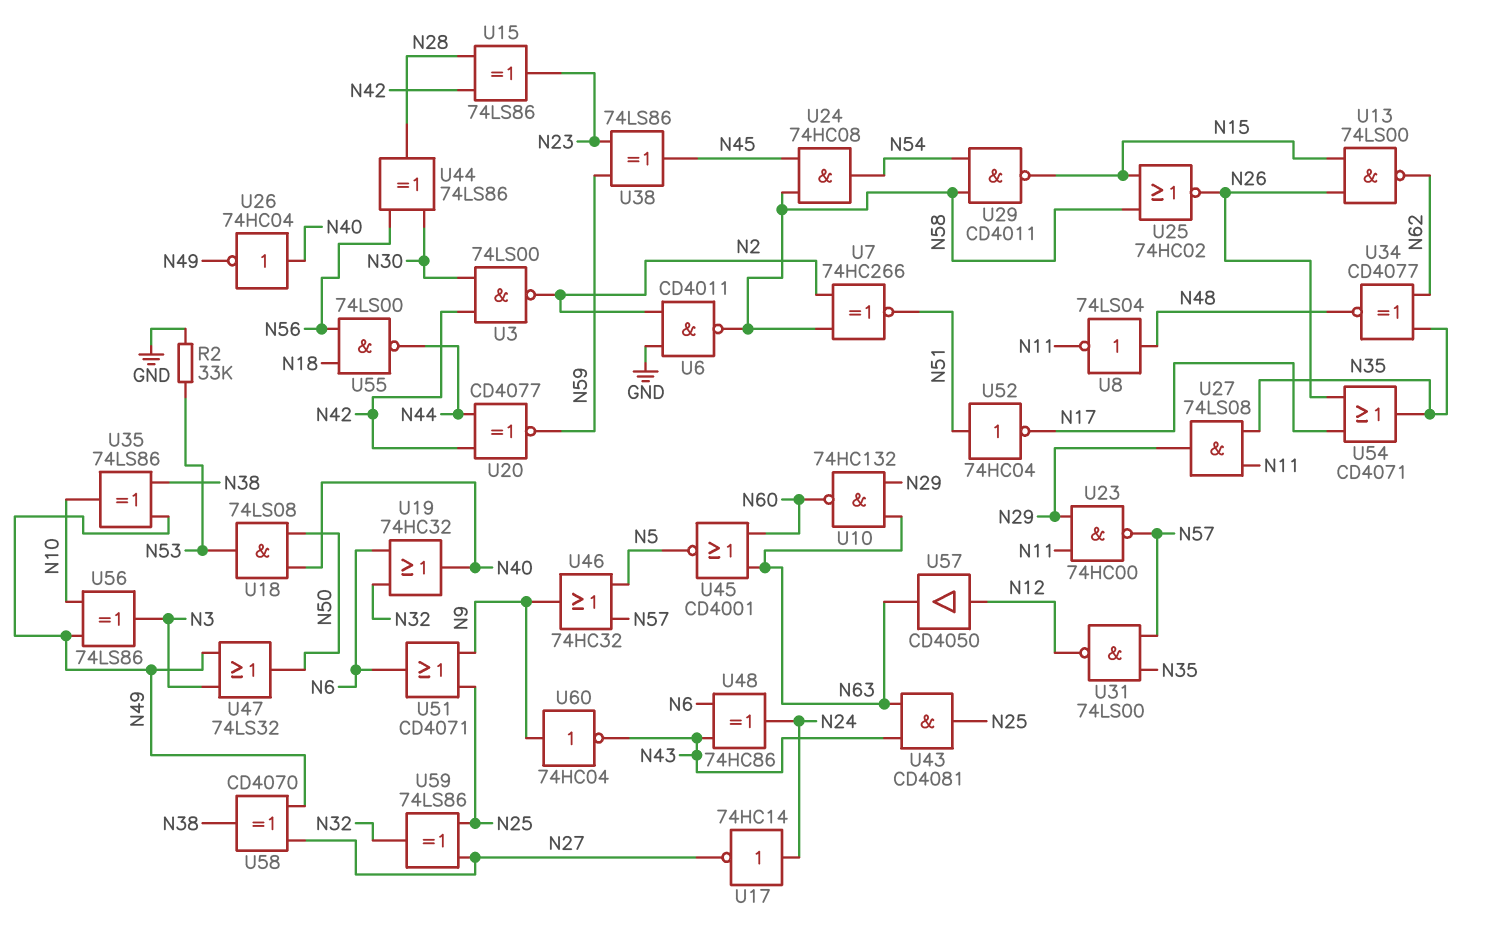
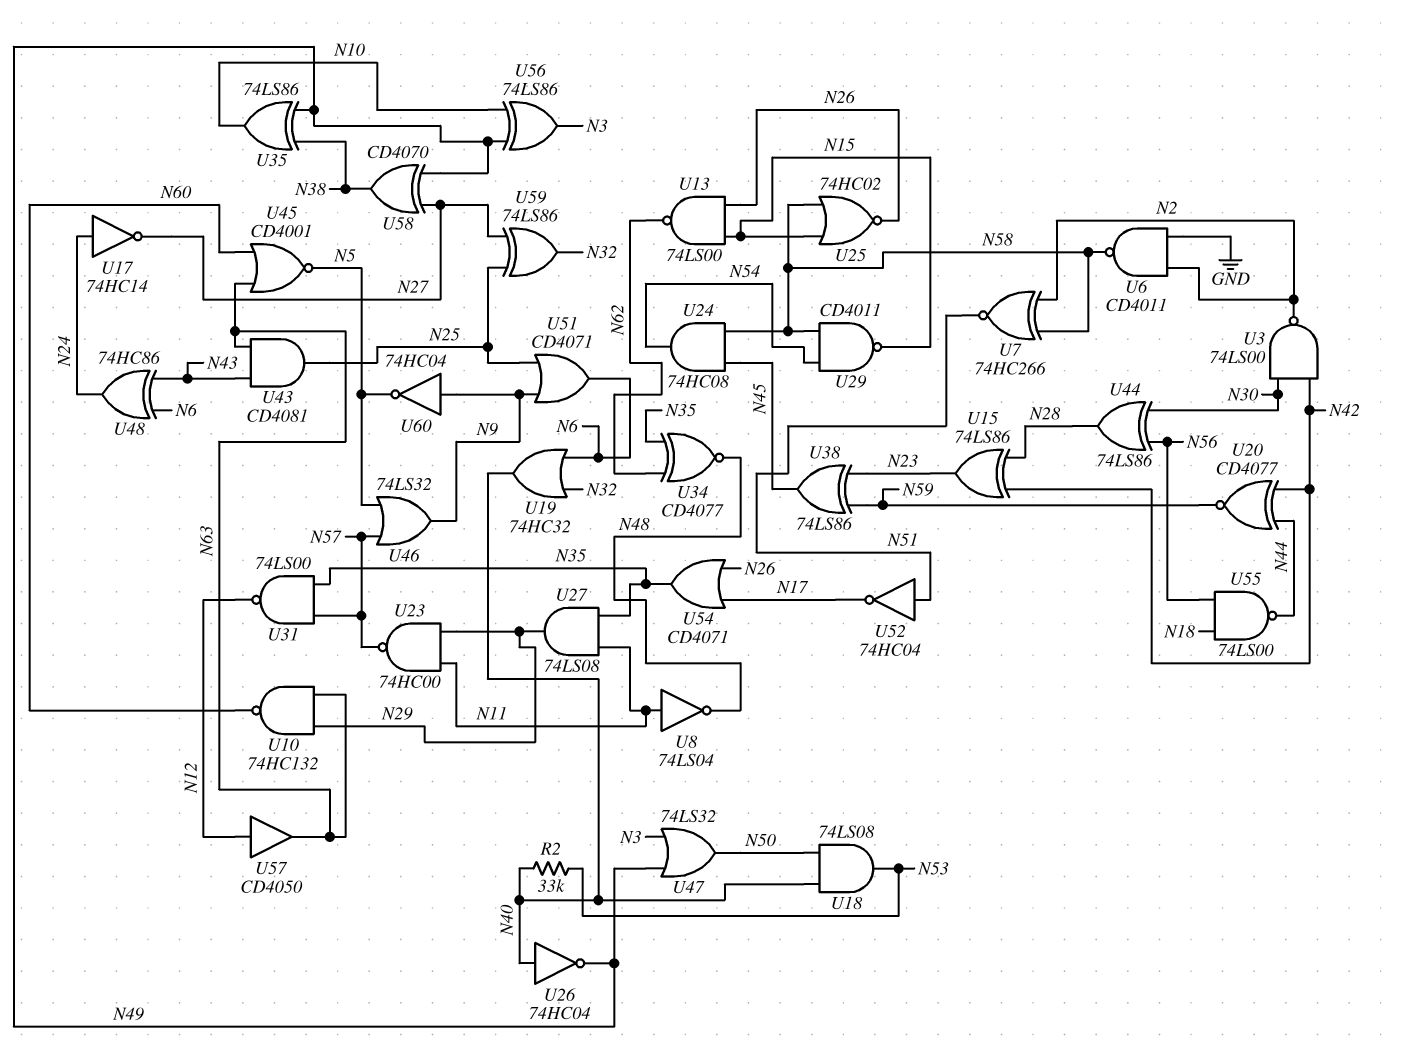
R2: 33k (GND, N53) -> 33k (N40, N53)
U8: NOT 74LS04 (in N48, out N11) -> NOT 74LS04 (in N11, out N48)
U46: OR 74HC32 (in N5, in N57, out N9) -> OR 74LS32 (in N5, in N57, out N9)
U60: NOT 74HC04 (in N9, out N43) -> NOT 74HC04 (in N9, out N5)

